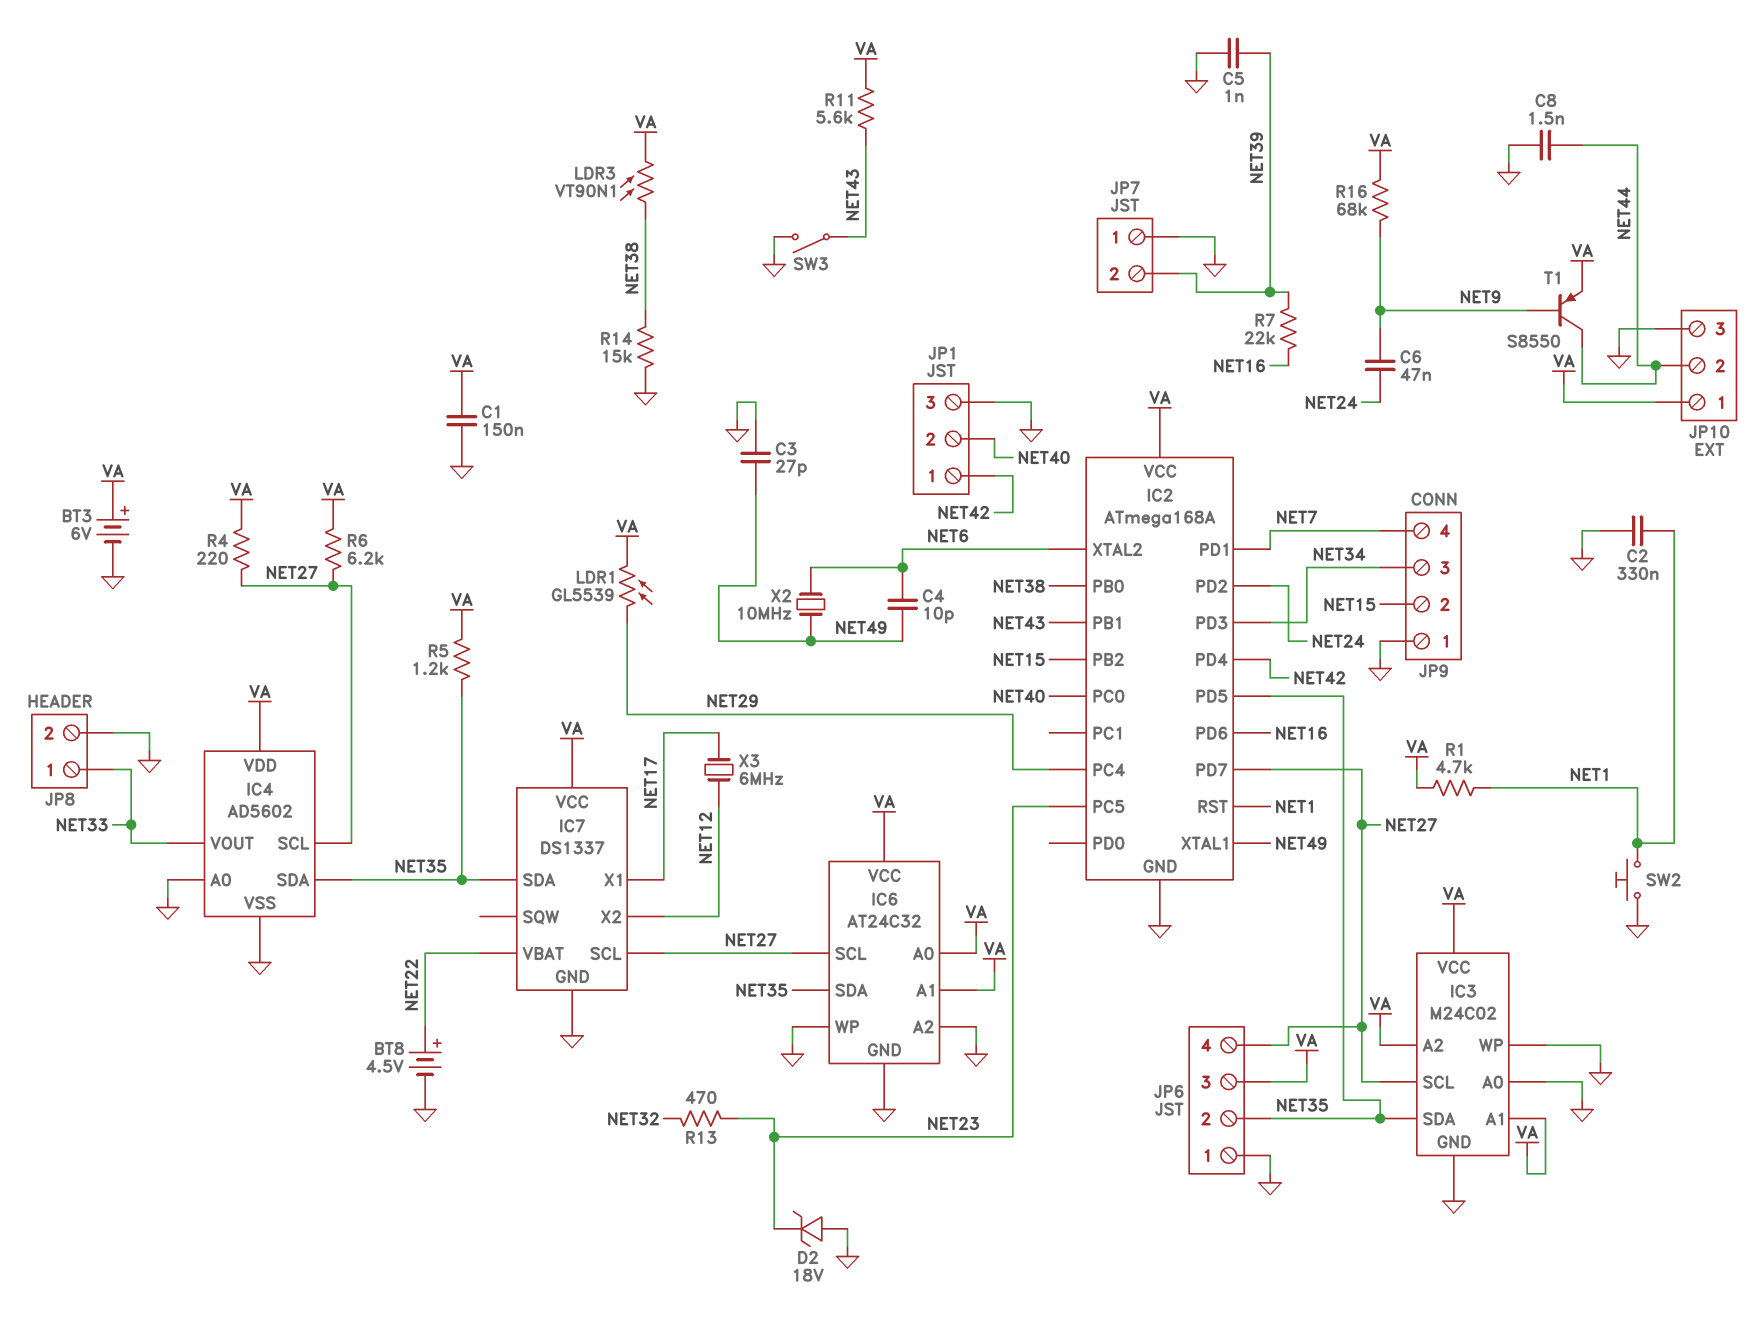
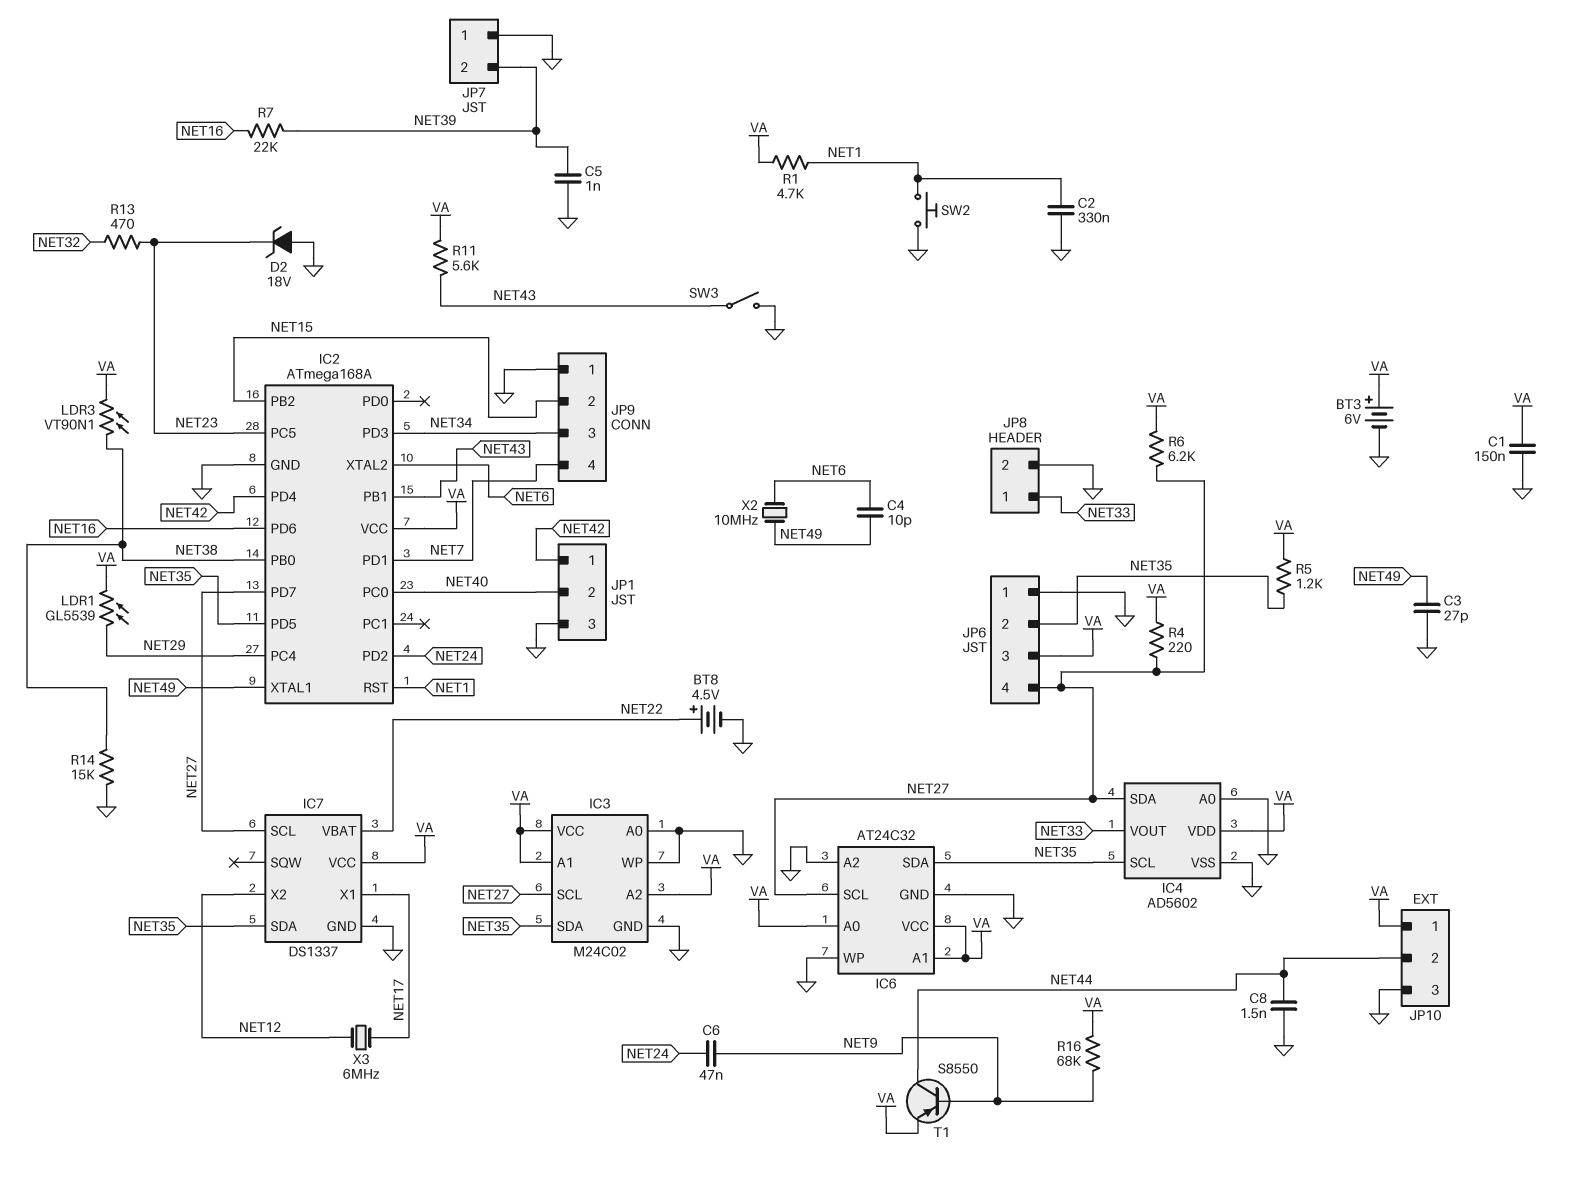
IC4 pin SCL: NET27 -> NET35
IC4 pin SDA: NET35 -> NET27

